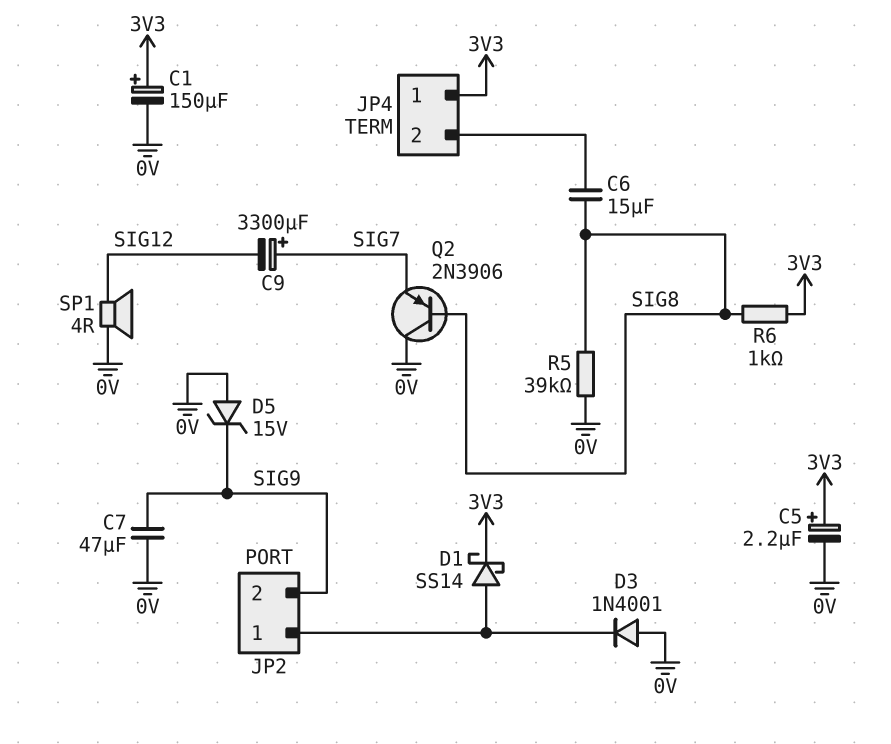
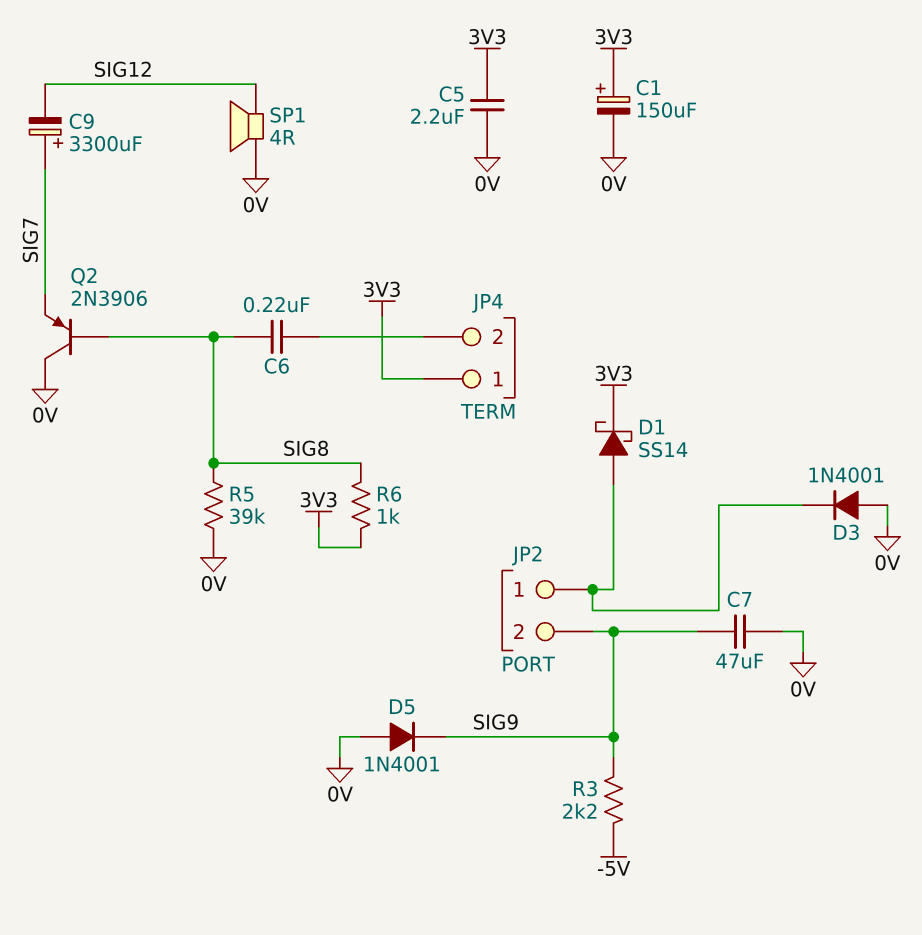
C5: 2.2uF (plus 3V3, minus 0V) -> 2.2uF (0V, 3V3)
C6: 15uF (JP4/2, SIG8) -> 220nF (JP4/2, SIG8)
D5: zener 15V (A 0V, K SIG9) -> diode 1N4001 (A 0V, K SIG9)
R3: none -> 2.2k (-5V, SIG9)

